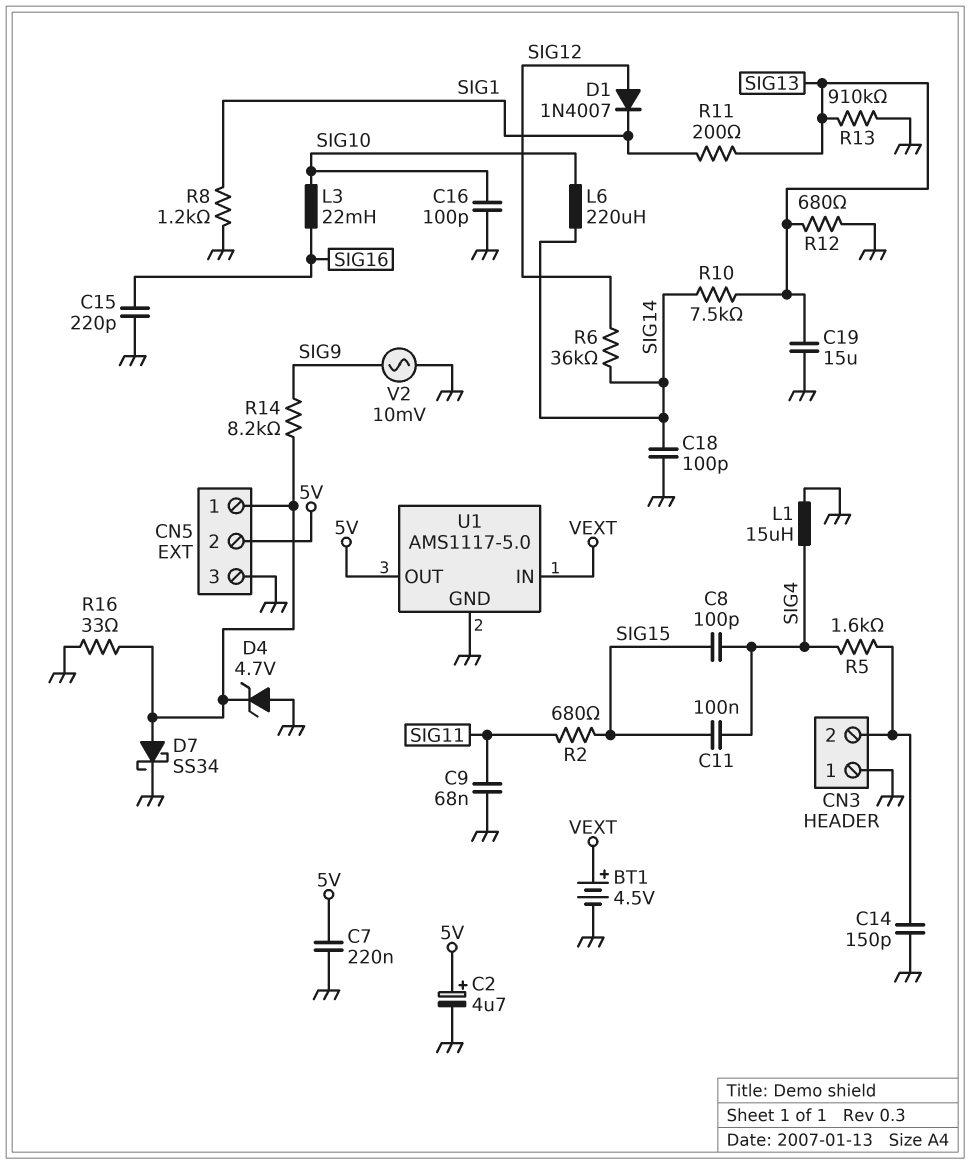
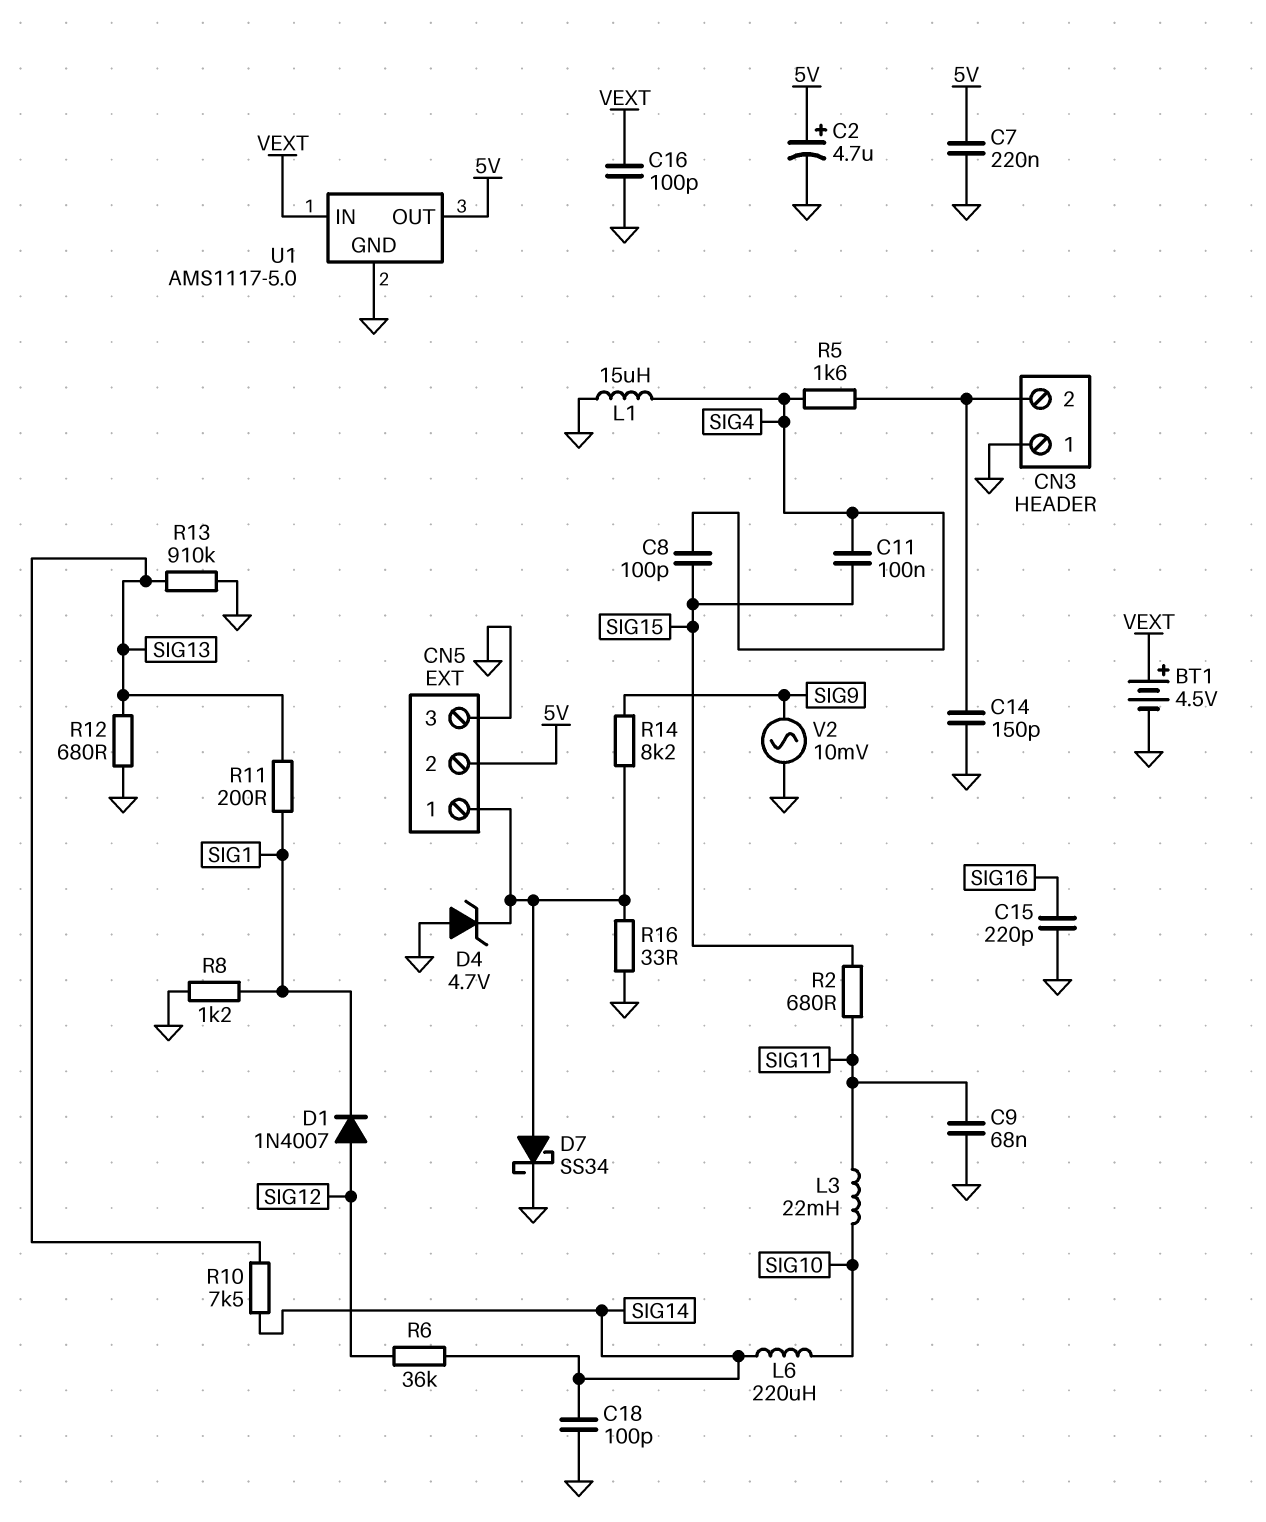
C16: 100pF (GND, SIG10) -> 100pF (GND, VEXT)
C19: 15uF (GND, SIG13) -> none
L3: 22mH (SIG10, SIG16) -> 22mH (SIG10, SIG11)

